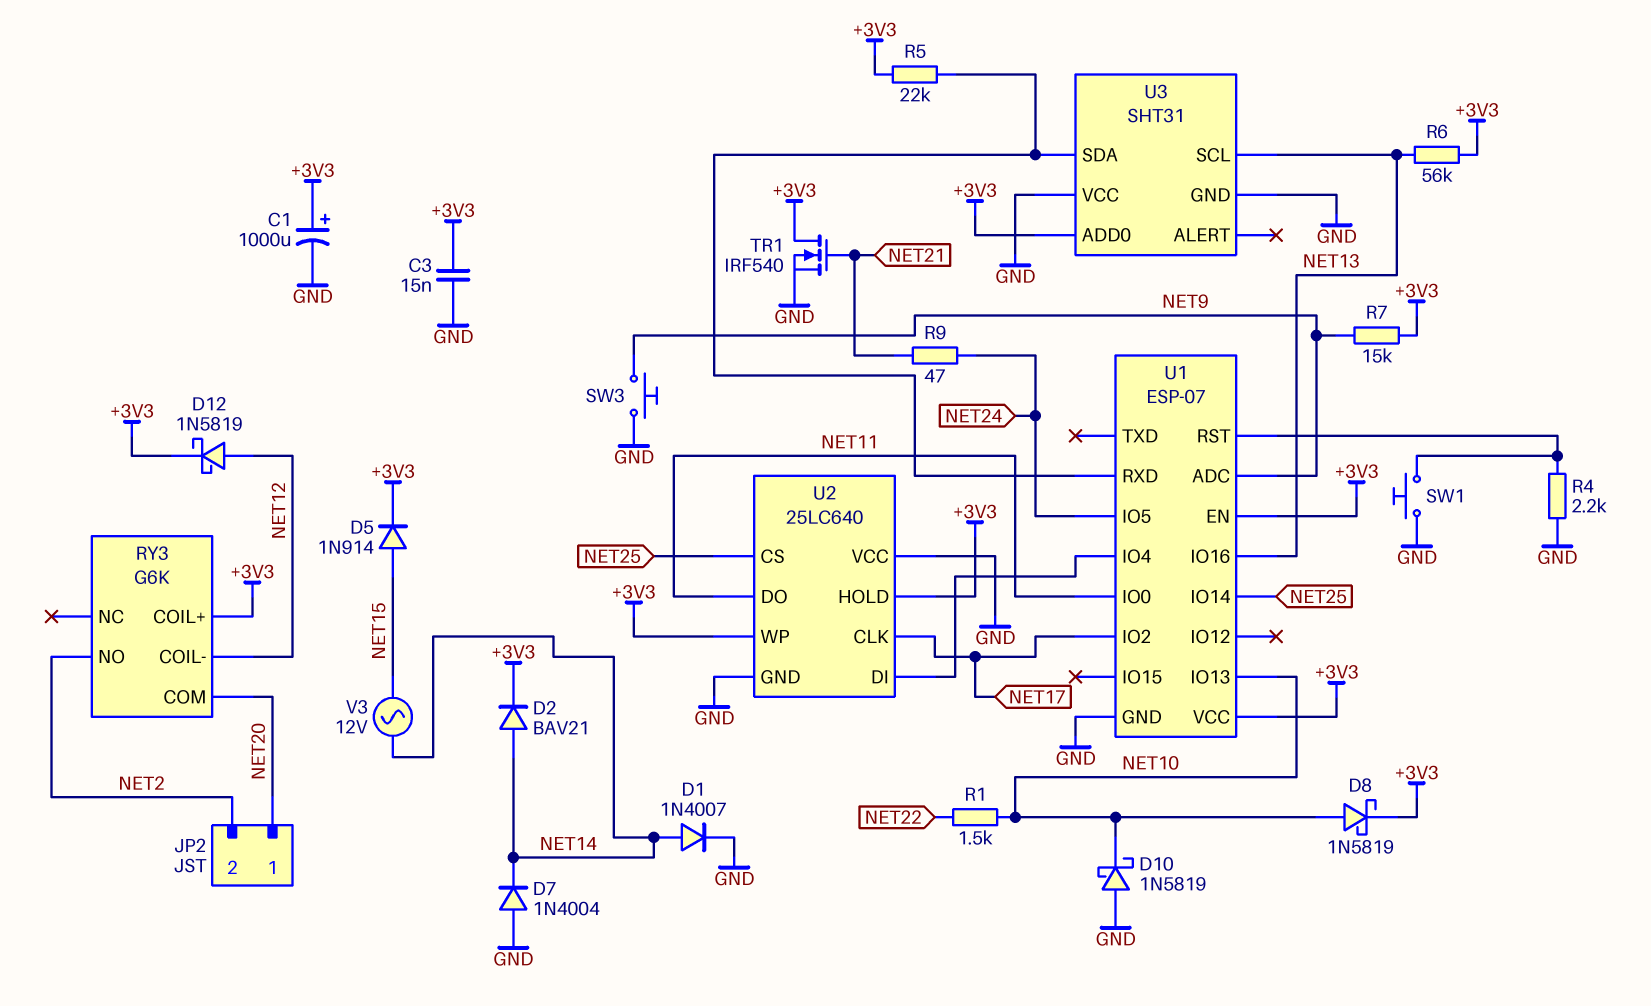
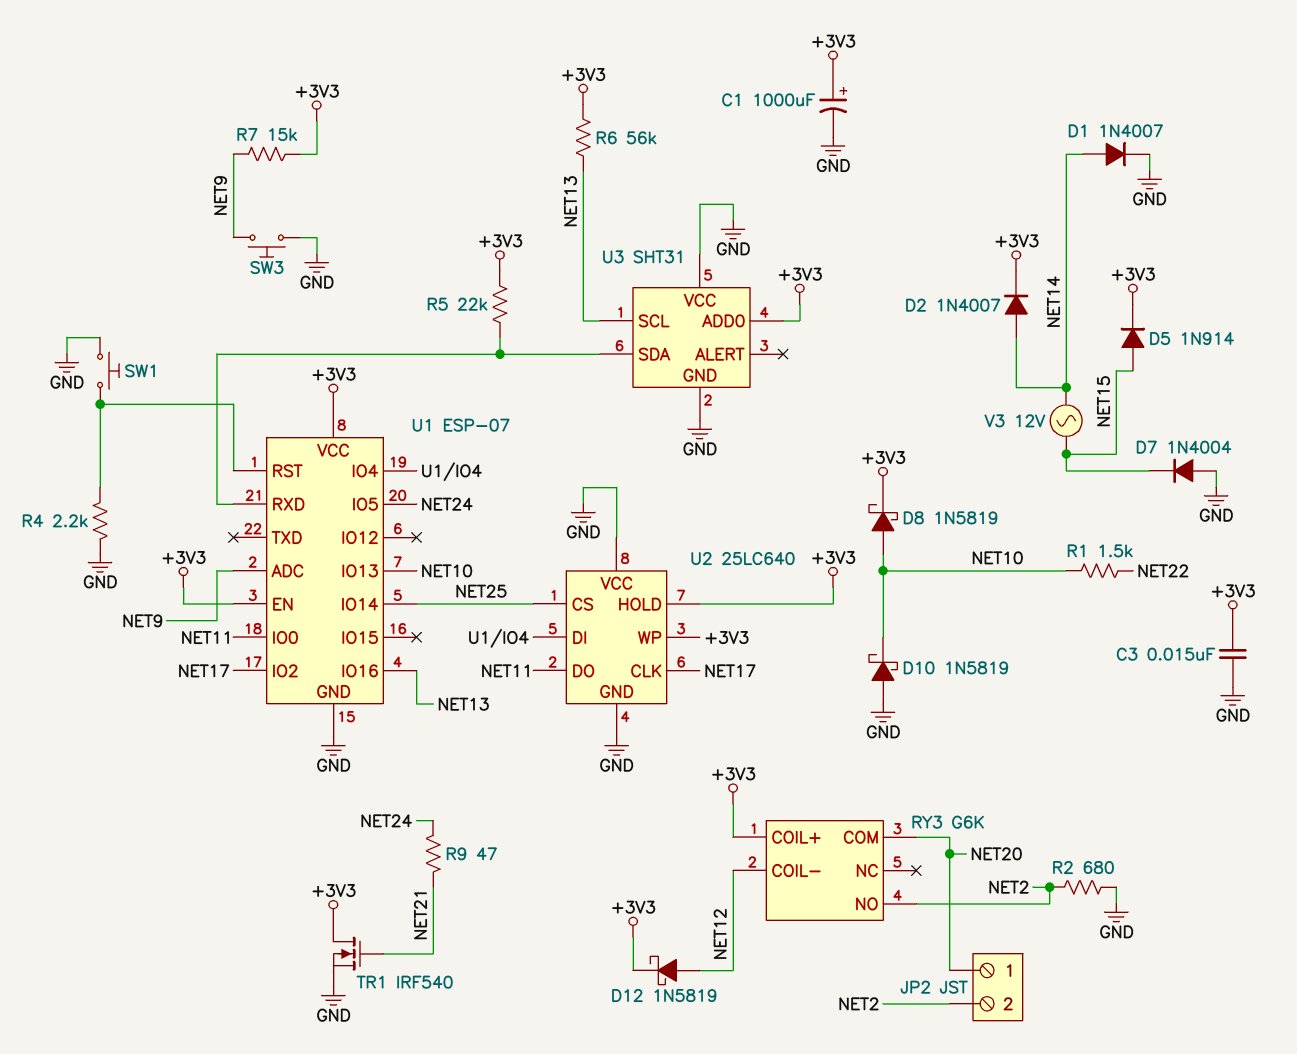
D2: diode BAV21 (A NET14, K +3V3) -> diode 1N4007 (A NET14, K +3V3)
D7: diode 1N4004 (A GND, K NET14) -> diode 1N4004 (A GND, K NET15)
R2: none -> 680 (GND, NET2)

